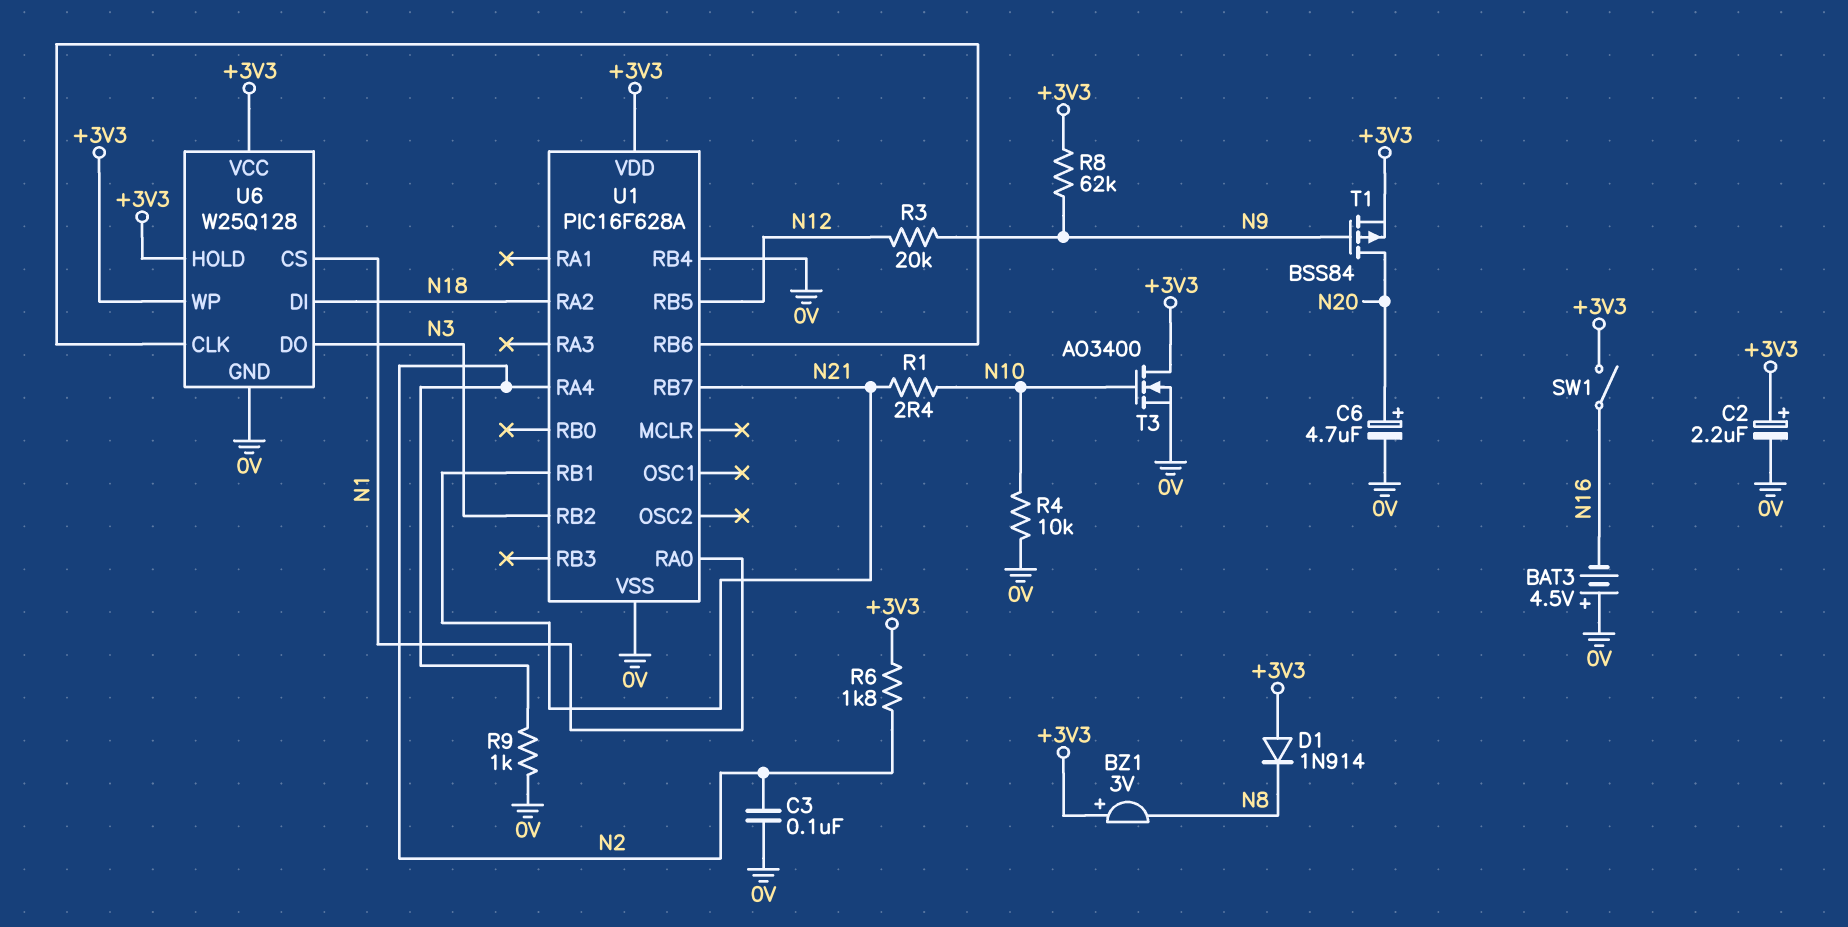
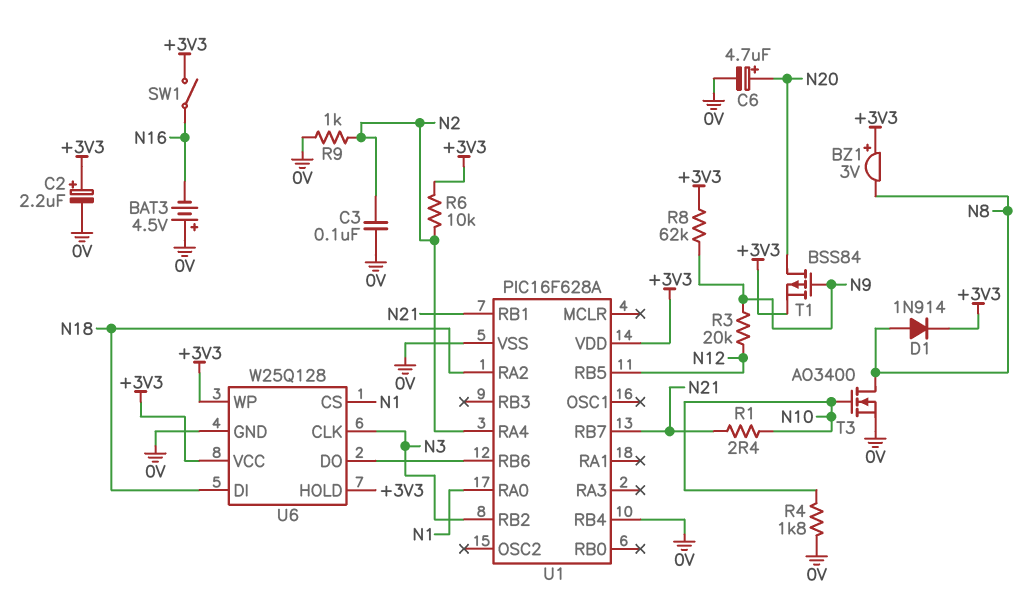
D1: diode 1N914 (A +3V3, K N8) -> diode 1N914 (A N8, K +3V3)
R4: 10k (0V, N10) -> 1.8k (0V, N10)
R6: 1.8k (+3V3, N2) -> 10k (+3V3, N2)
T3: NMOS AO3400 (G N10, D +3V3, S 0V) -> NMOS AO3400 (G N10, D N8, S 0V)
U6 pin CLK: U1/RB6 -> N3
U6 pin DO: N3 -> U1/RB6

